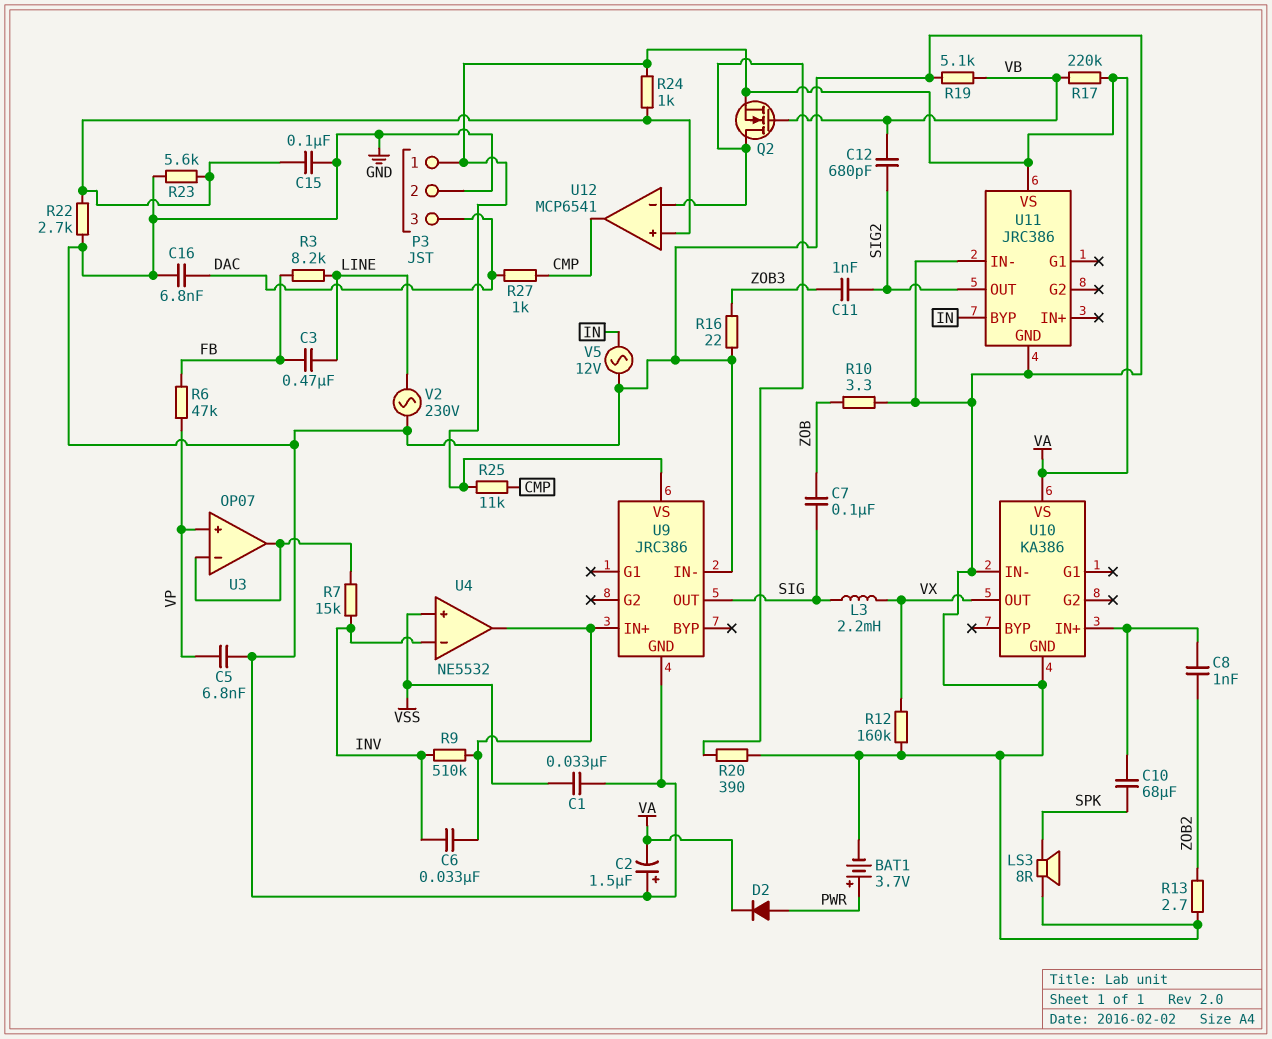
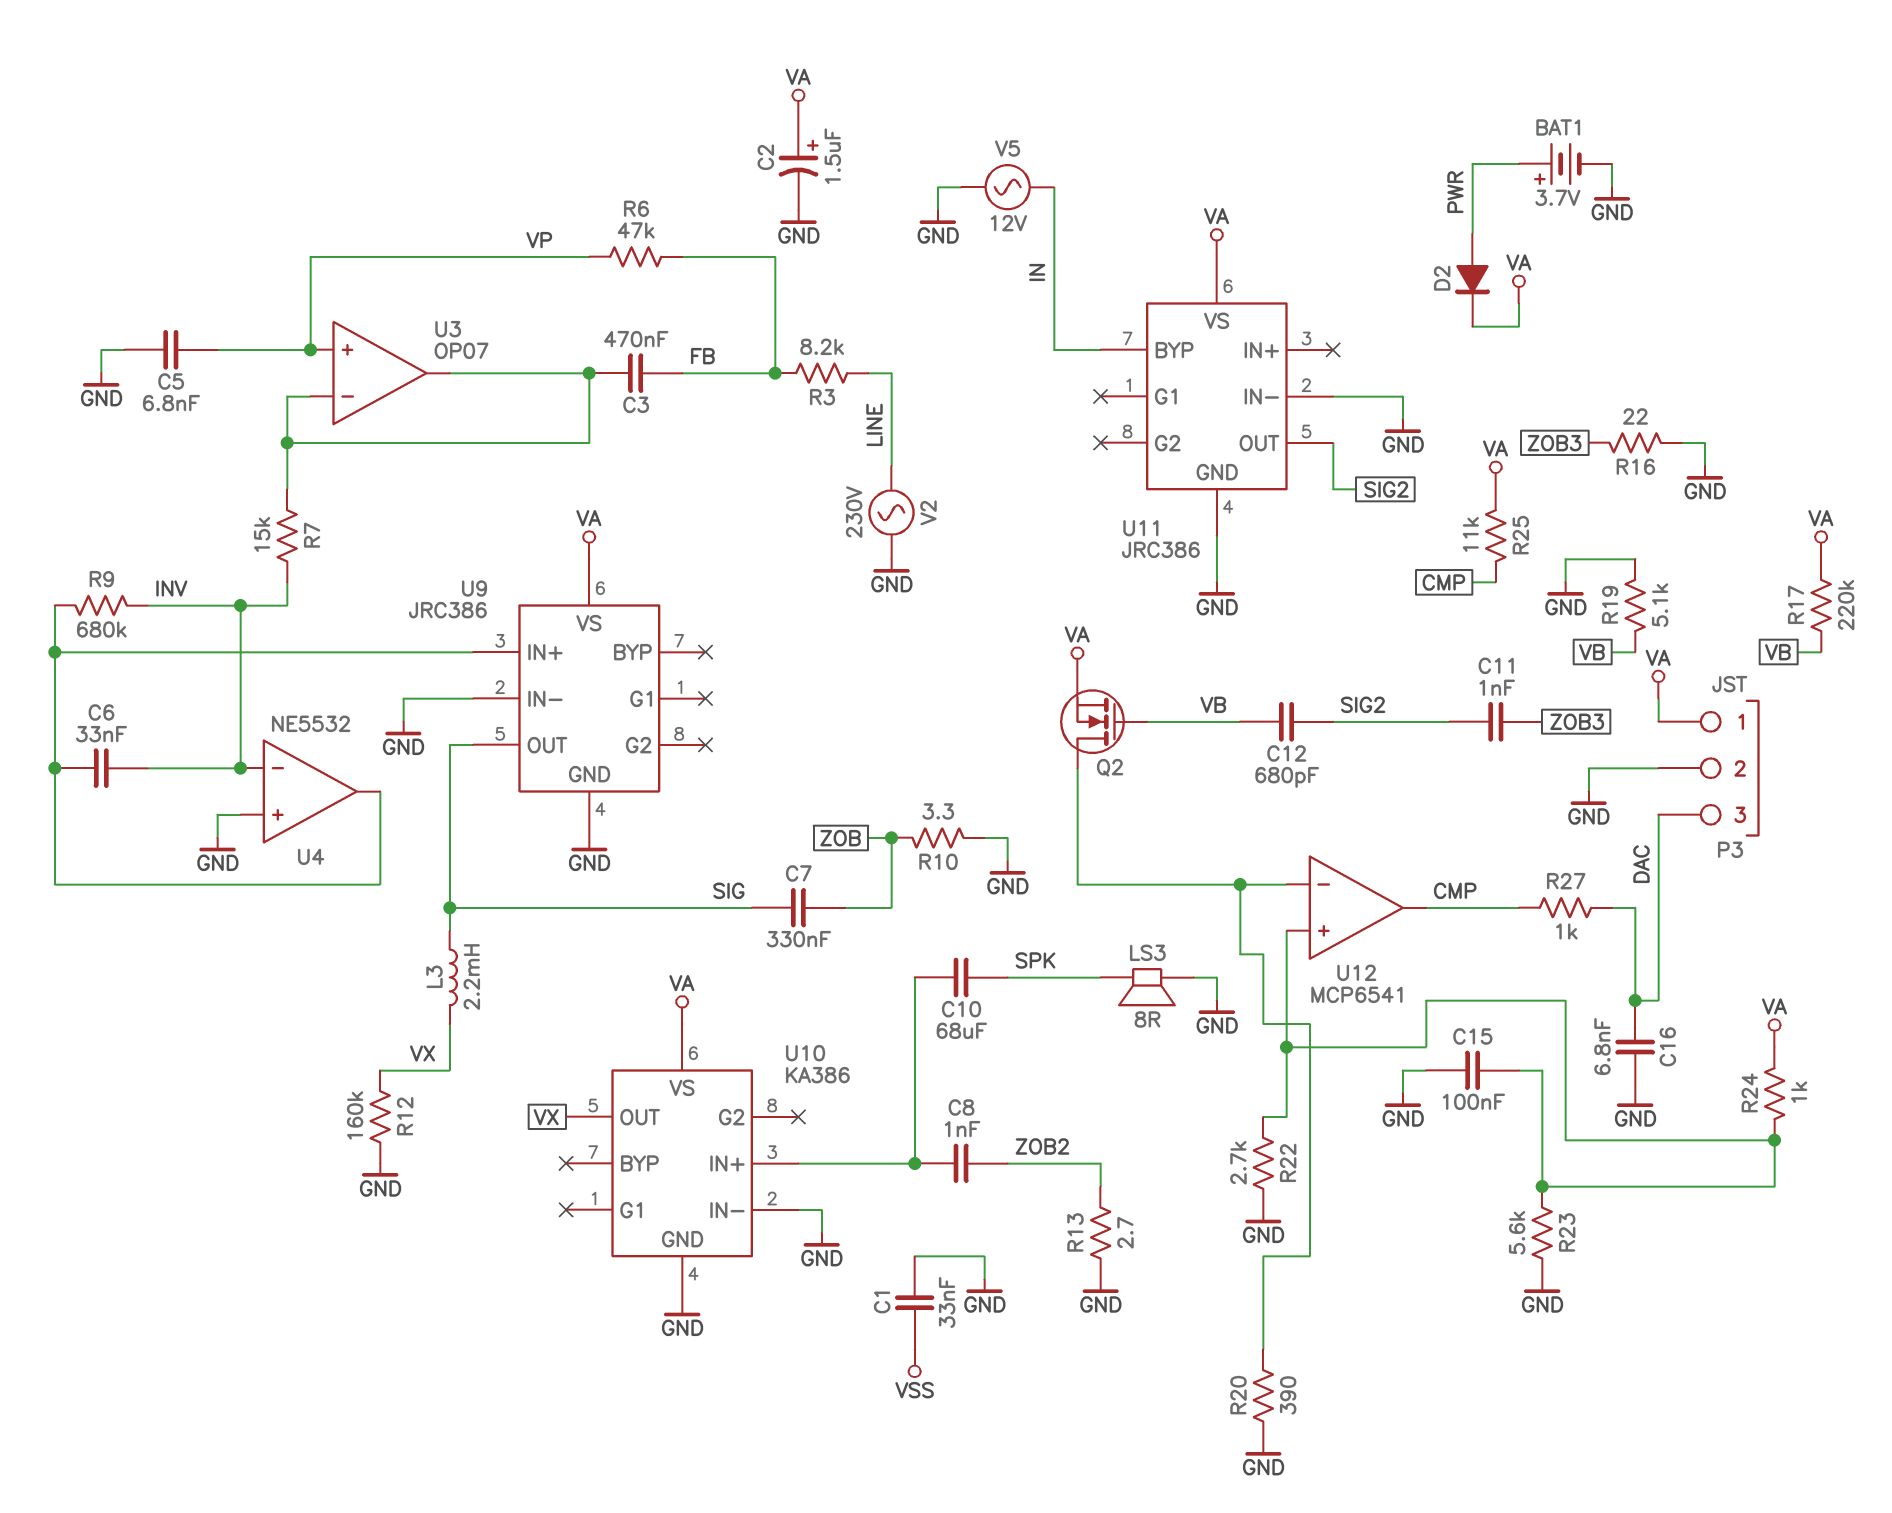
C2: 1.5uF (plus GND, minus VA) -> 1.5uF (plus VA, minus GND)
C3: 470nF (FB, LINE) -> 470nF (FB, U3/in-)
C7: 100nF (SIG, ZOB) -> 330nF (SIG, ZOB)
R9: 510k (INV, U4/out) -> 680k (INV, U4/out)
U4 pin in+: VSS -> GND

